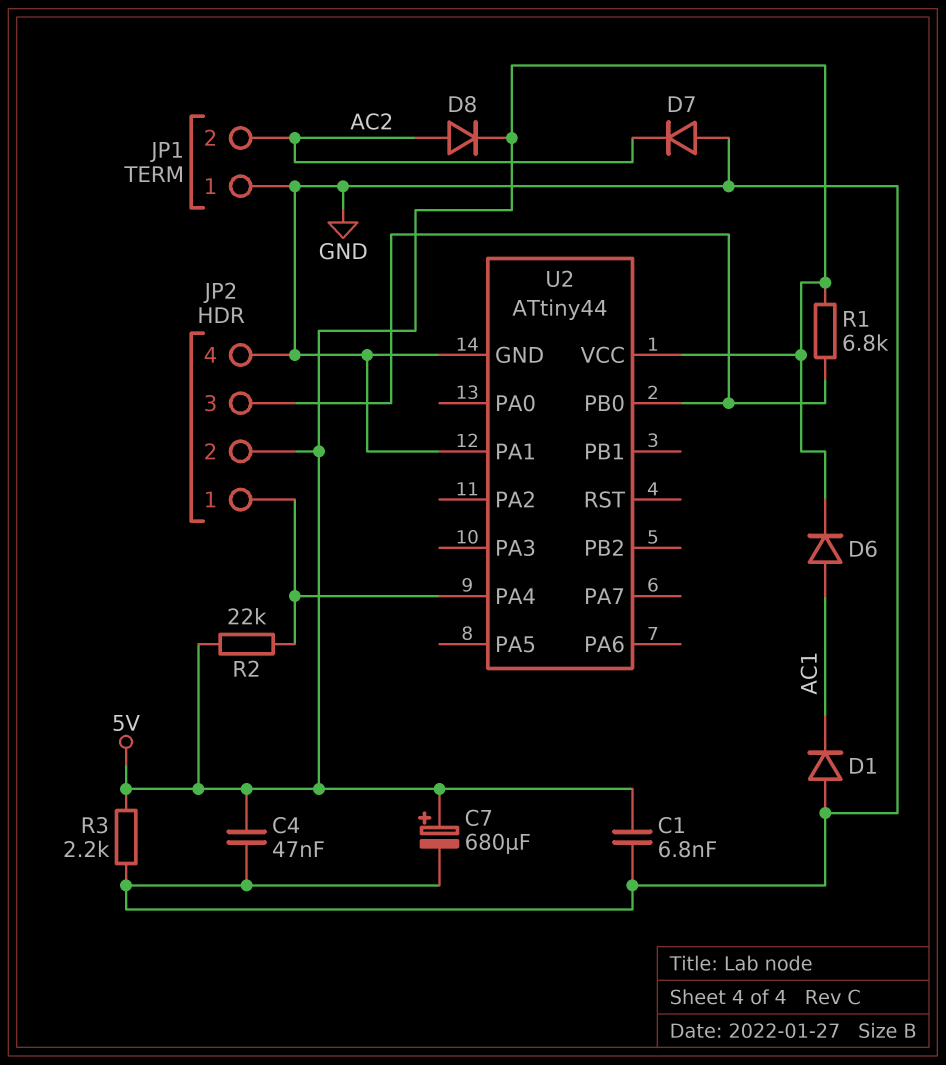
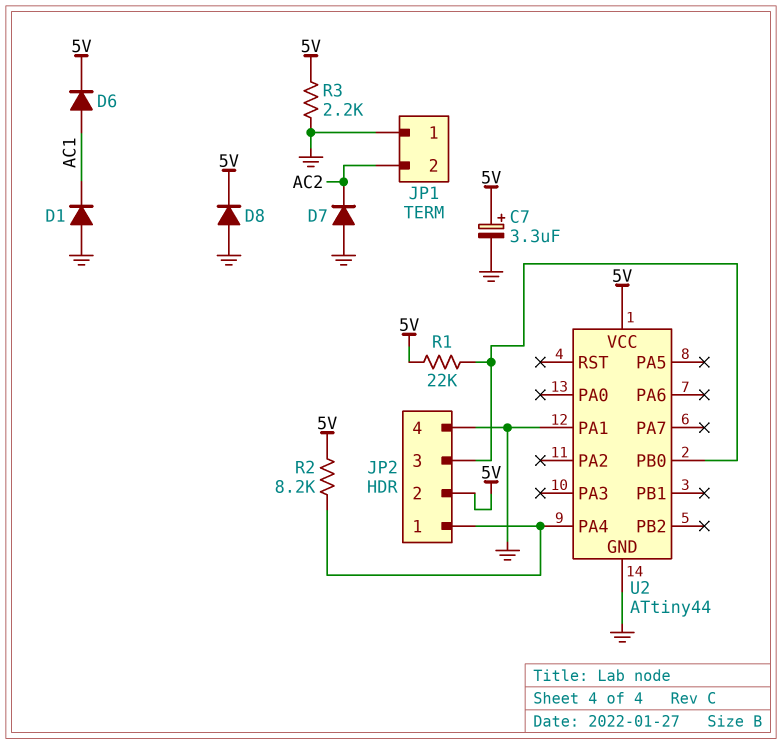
C1: 6.8nF (5V, GND) -> none
C4: 47nF (5V, GND) -> none
C7: 680uF (plus 5V, minus GND) -> 3.3uF (plus 5V, minus GND)
D8: diode (A AC2, K 5V) -> diode (A GND, K 5V)
R1: 6.8k (5V, JP2/3) -> 22k (5V, JP2/3)
R2: 22k (5V, JP2/1) -> 8.2k (5V, JP2/1)

